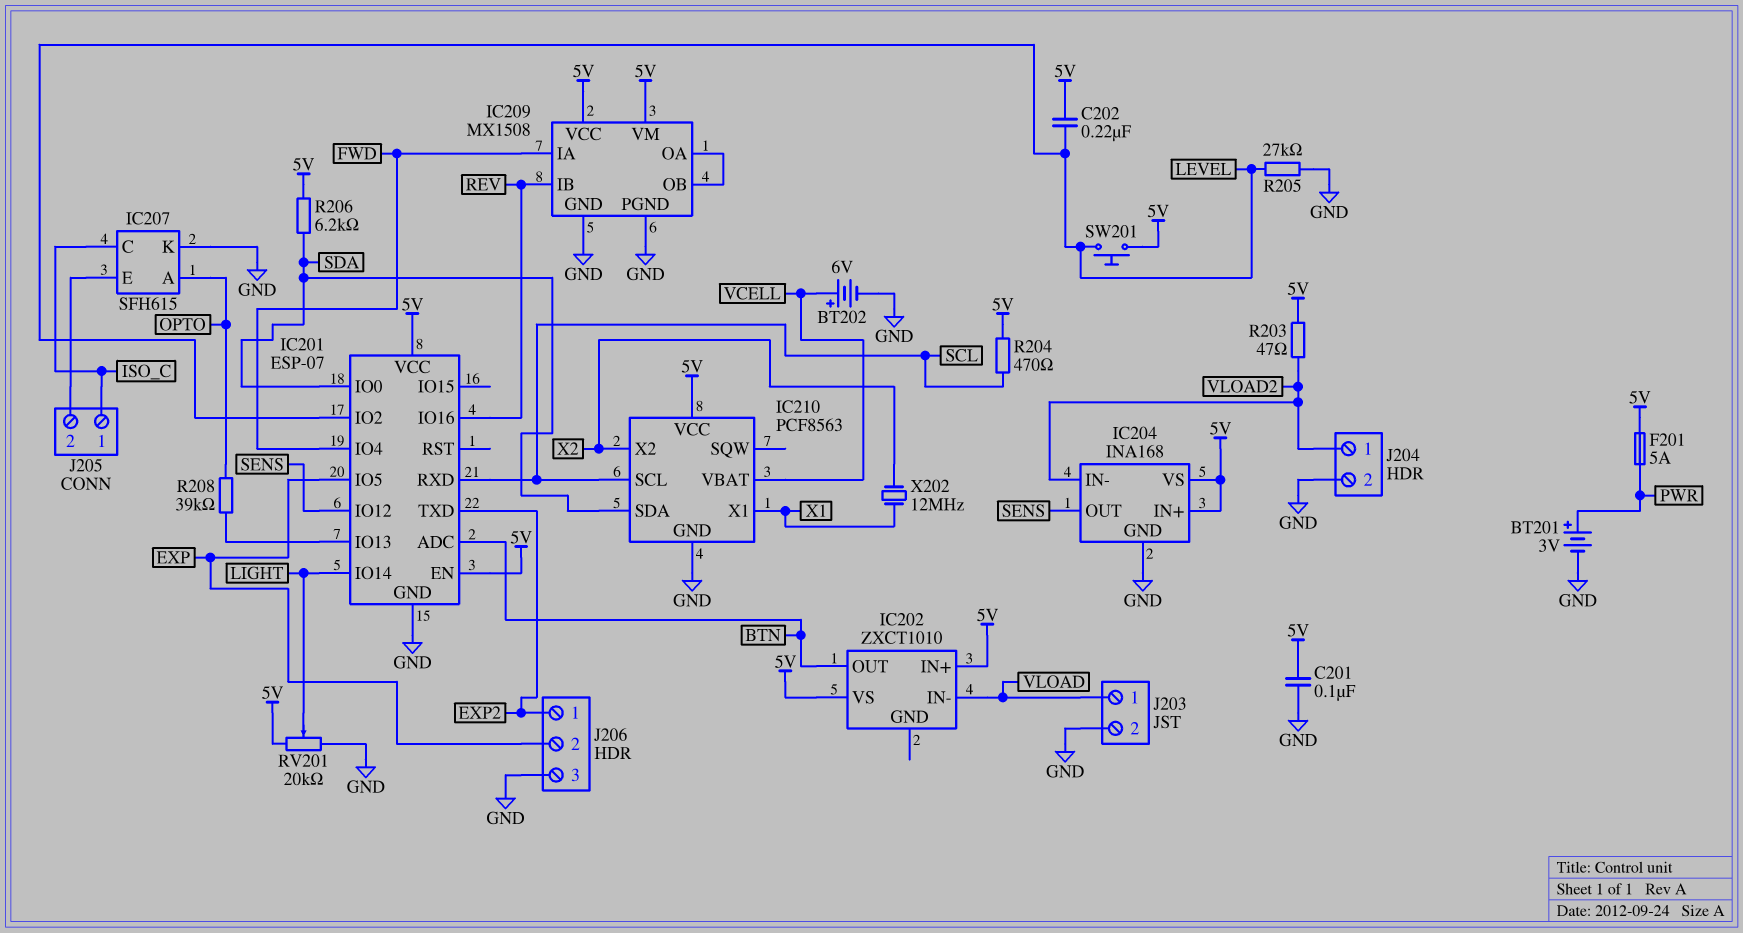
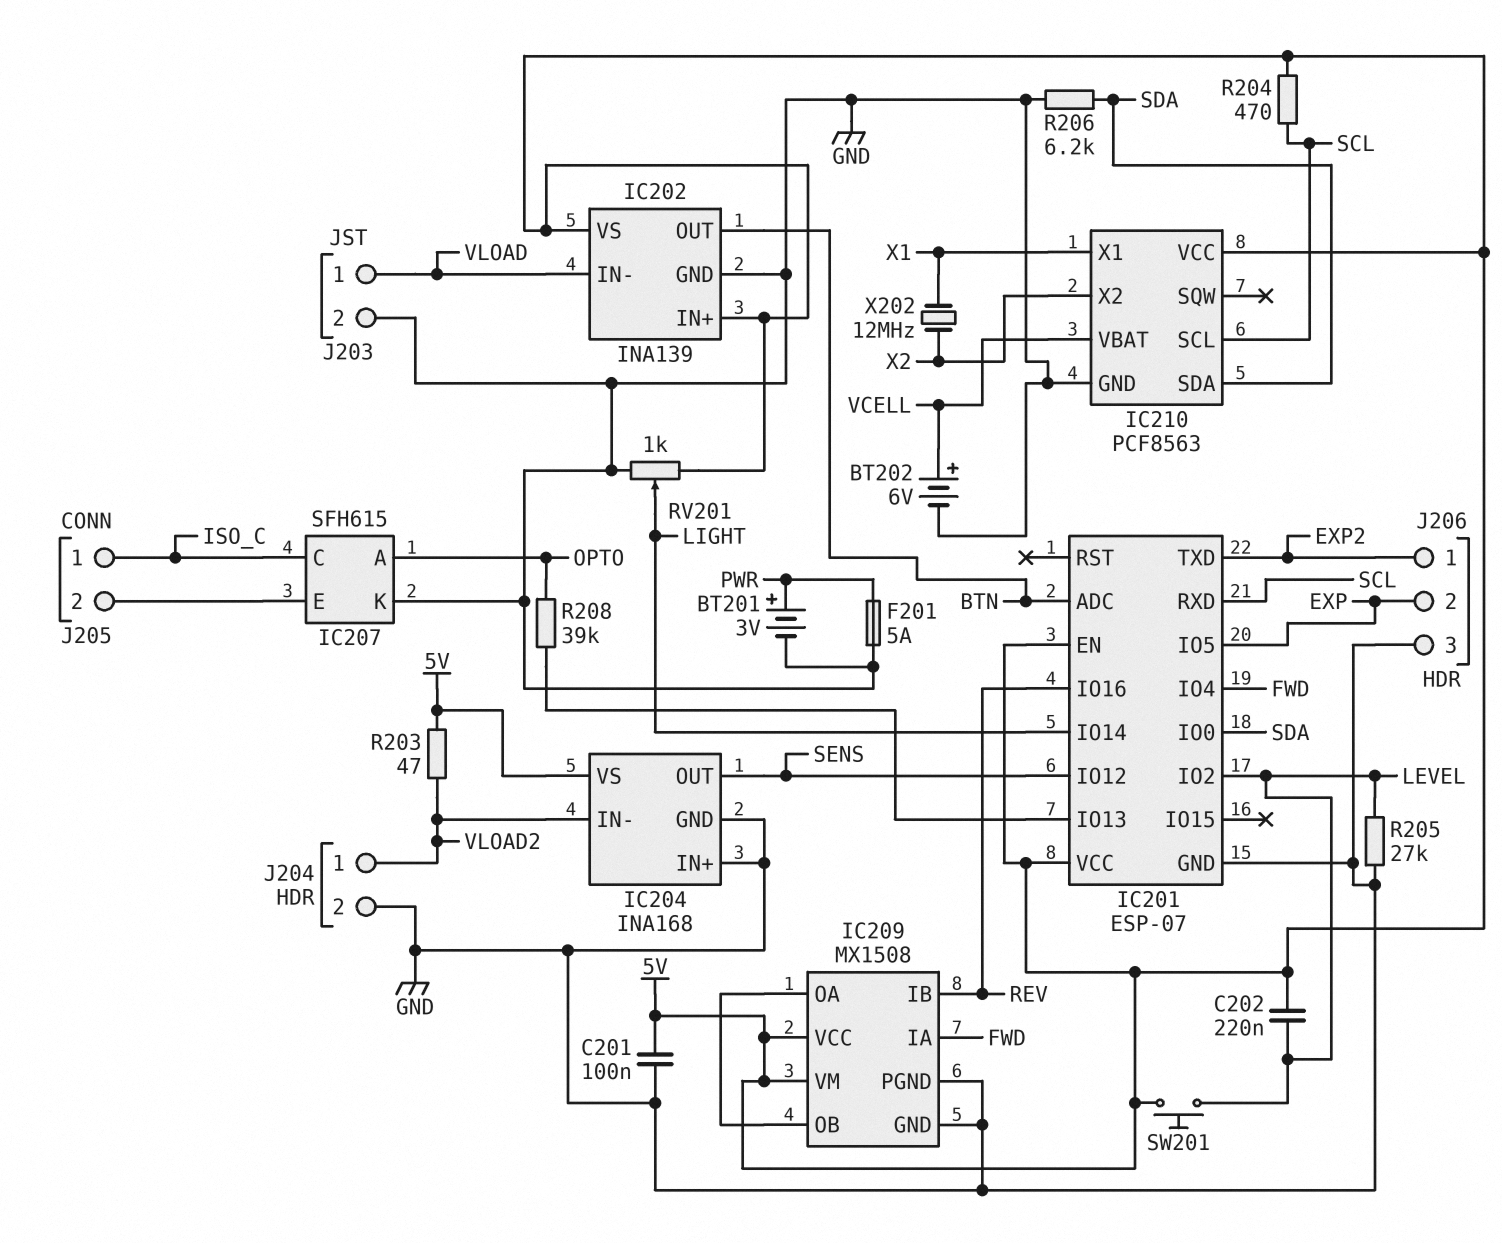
F201: 5A (5V, PWR) -> 5A (GND, PWR)
IC202: ZXCT1010 -> INA139
IC202 pin GND: none -> GND
IC204 pin IN+: 5V -> GND
R206: 6.2k (5V, SDA) -> 6.2k (GND, SDA)
RV201: 20k (5V, GND, wiper LIGHT) -> 1k (5V, GND, wiper LIGHT)

